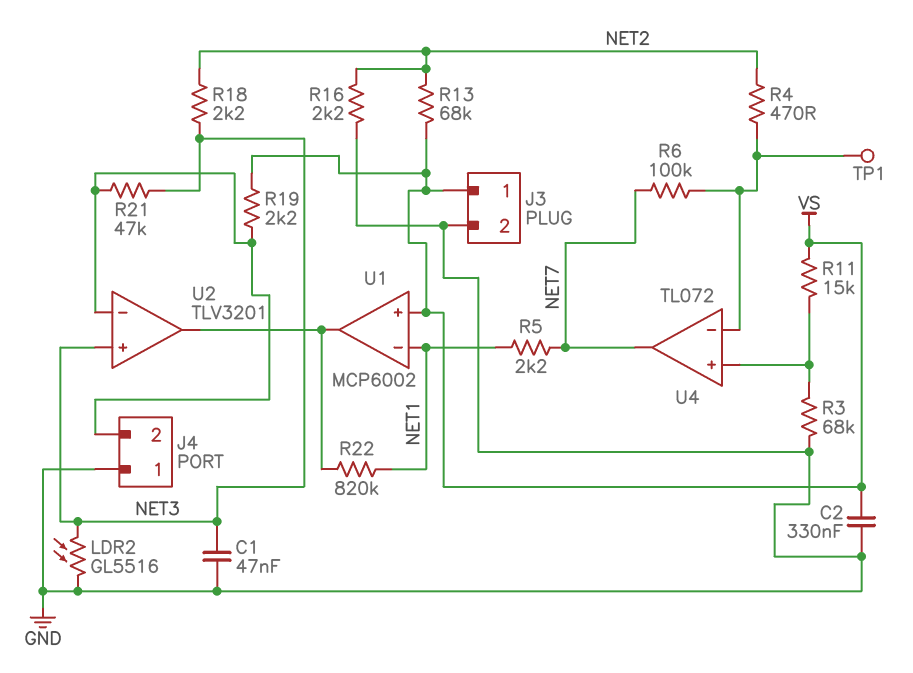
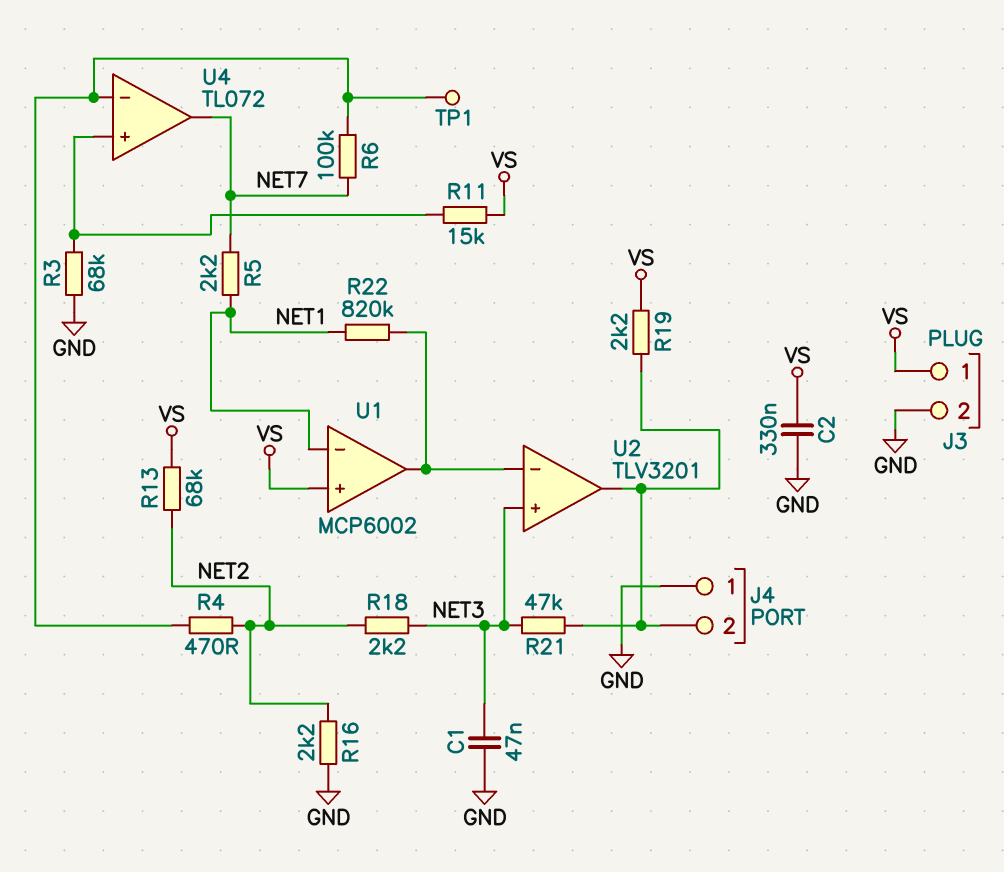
LDR2: GL5516 (GND, NET3) -> none
U2 pin in-: J4/2 -> U1/out
U2 pin out: U1/out -> J4/2

